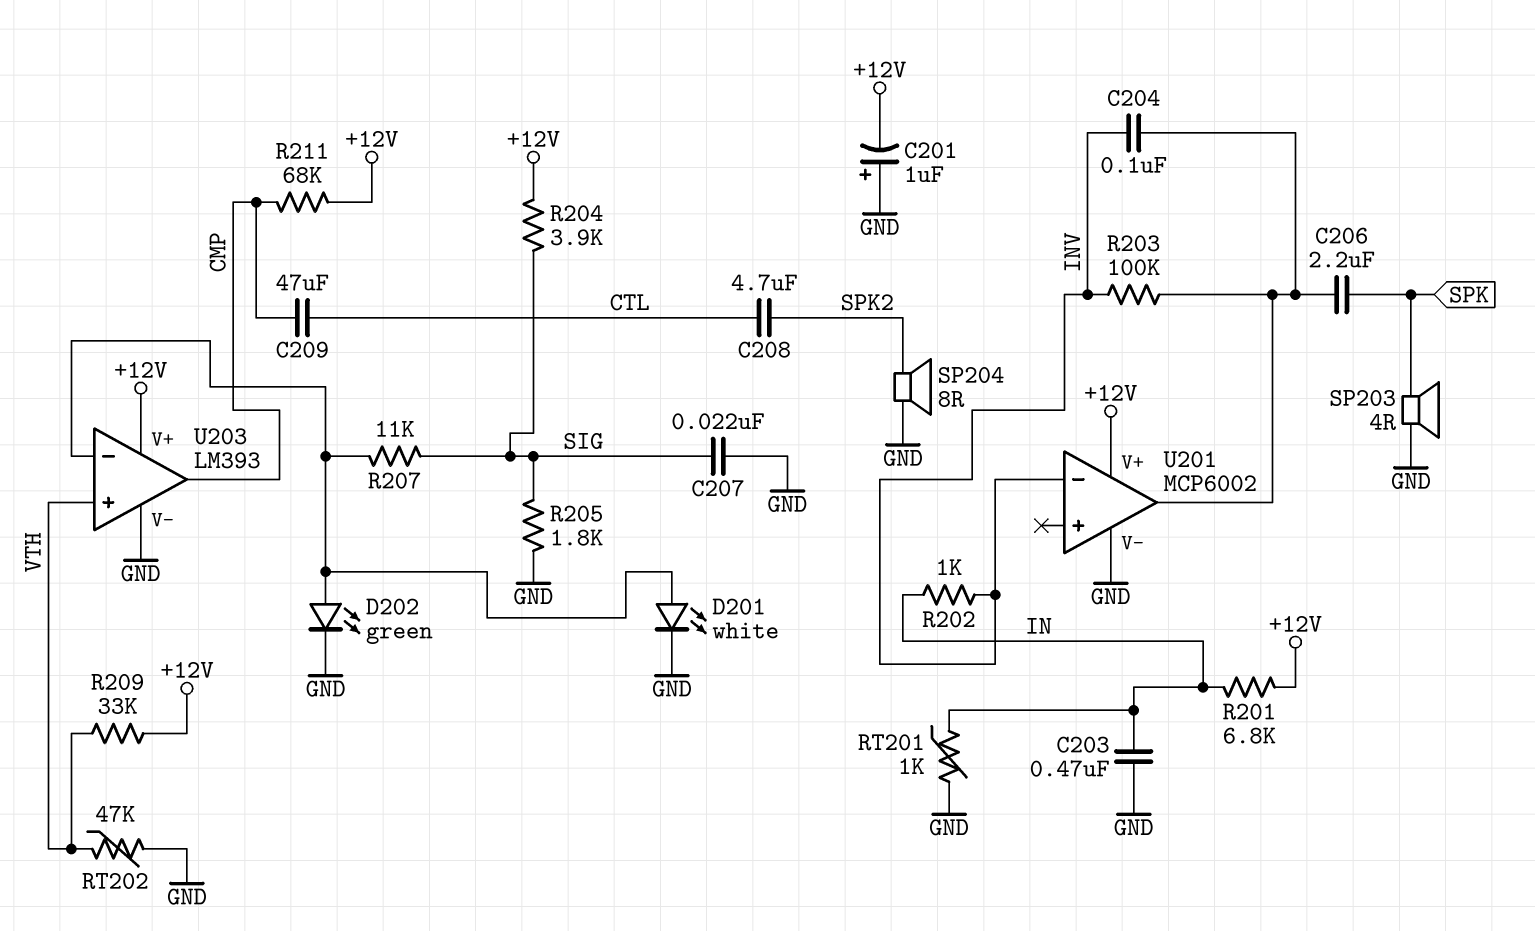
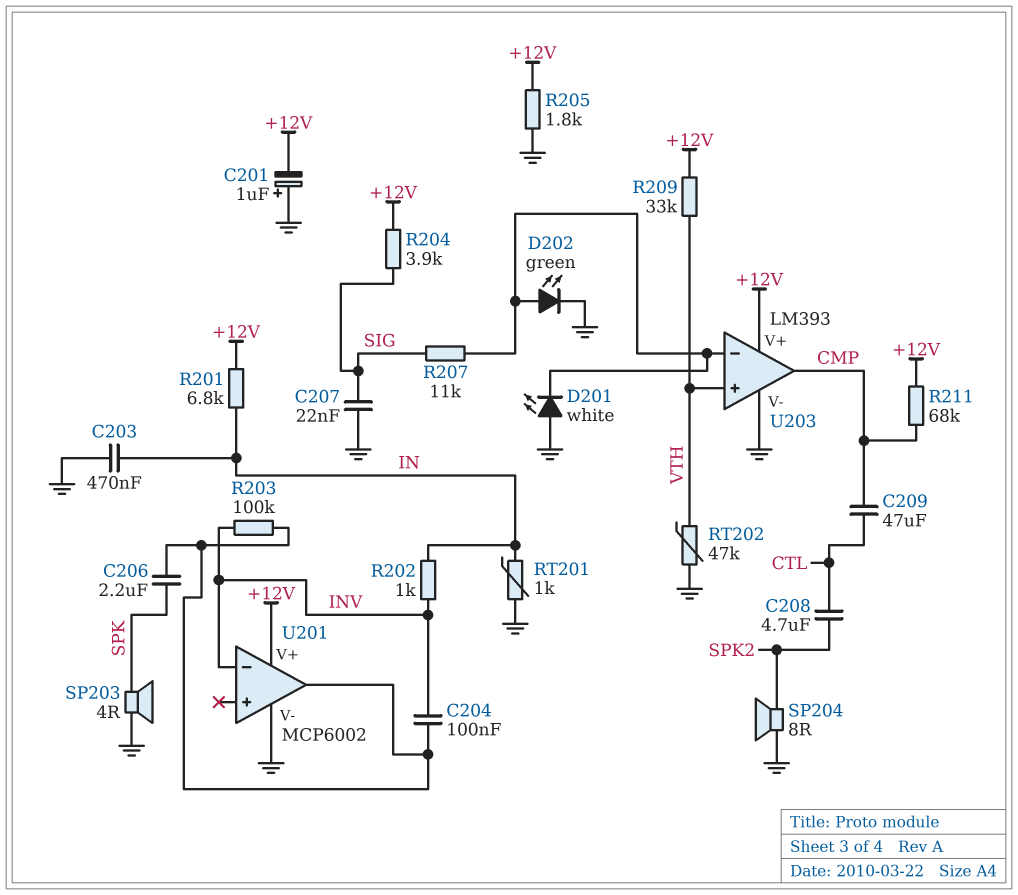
D201: LED white (A U203/in-, K GND) -> LED white (A GND, K U203/in-)
R205: 1.8k (GND, SIG) -> 1.8k (+12V, GND)

